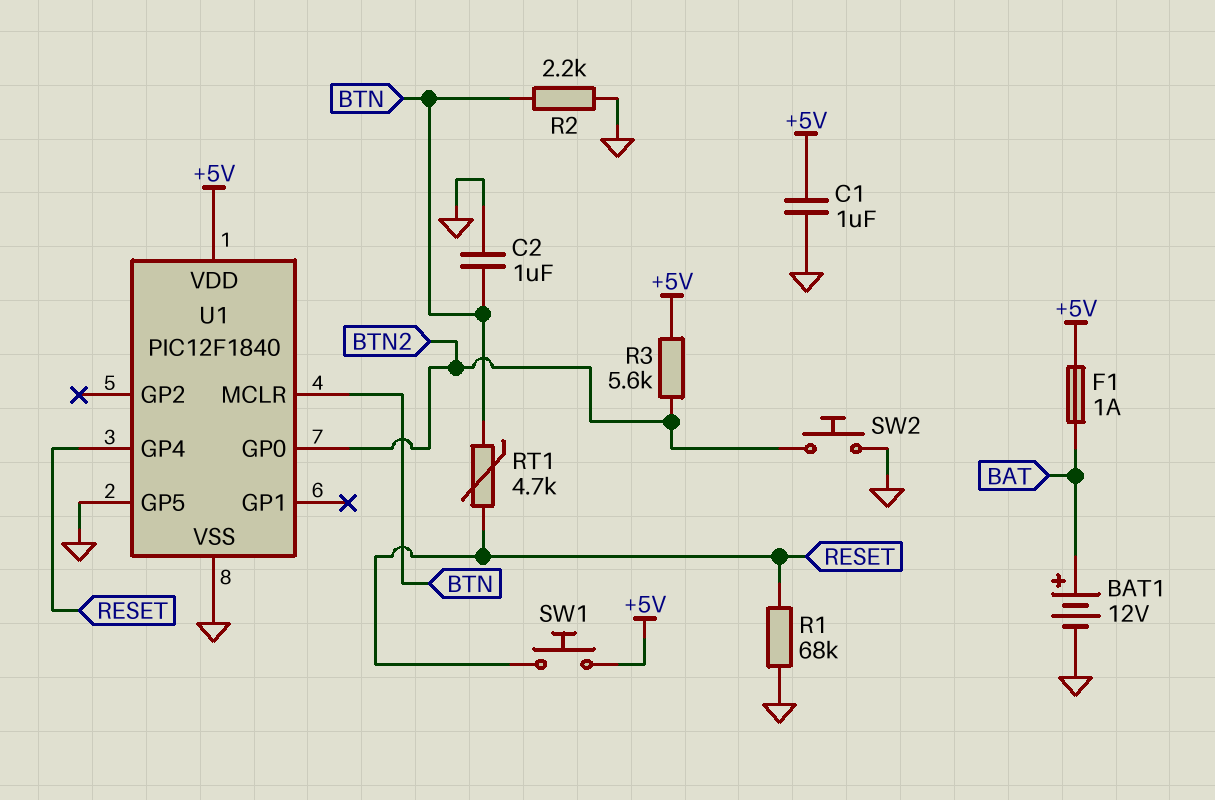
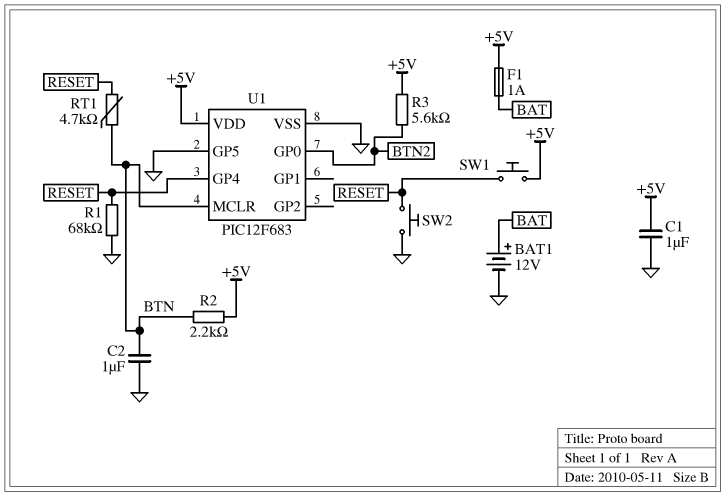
R2: 2.2k (BTN, GND) -> 2.2k (+5V, BTN)
SW2: button (BTN2, GND) -> button (GND, RESET)
U1: PIC12F1840 -> PIC12F683

